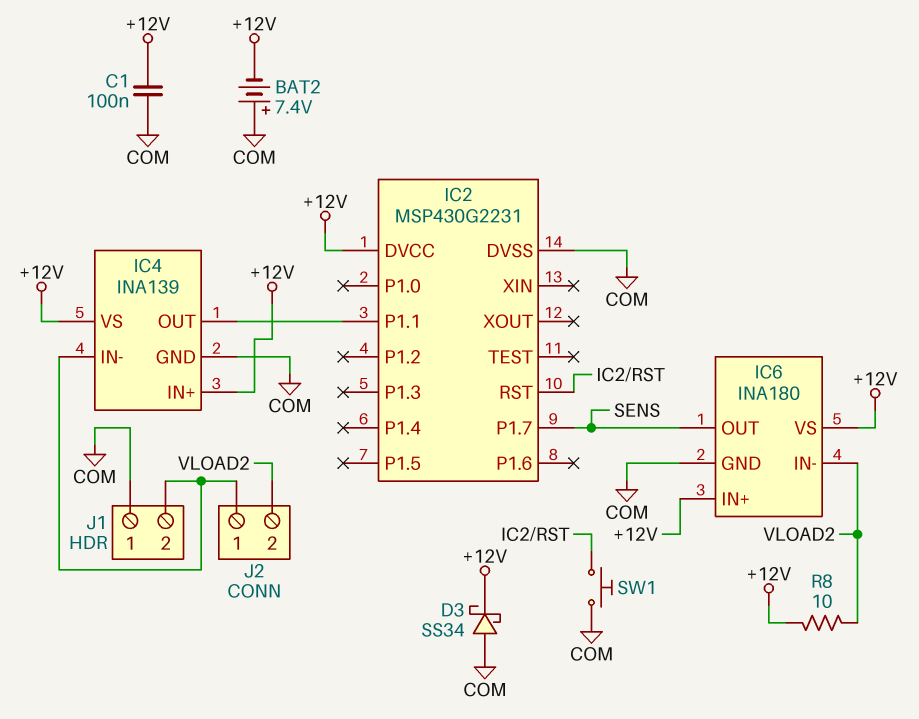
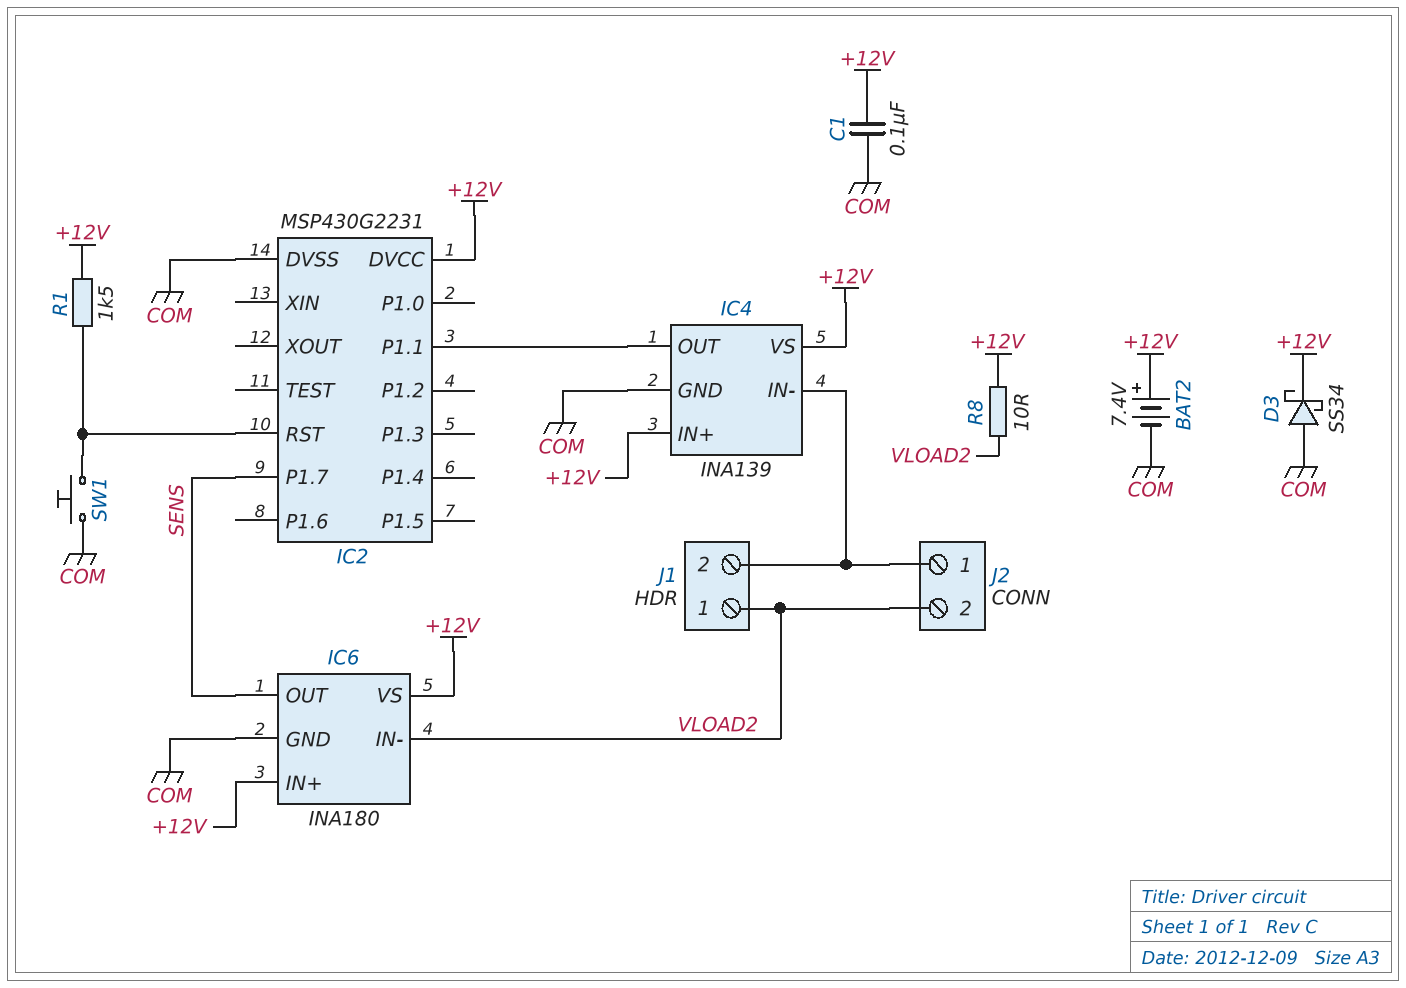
BAT2: 7.4V (plus COM, minus +12V) -> 7.4V (plus +12V, minus COM)
J1 pin 1: COM -> VLOAD2
R1: none -> 1.5k (+12V, IC2/RST)

